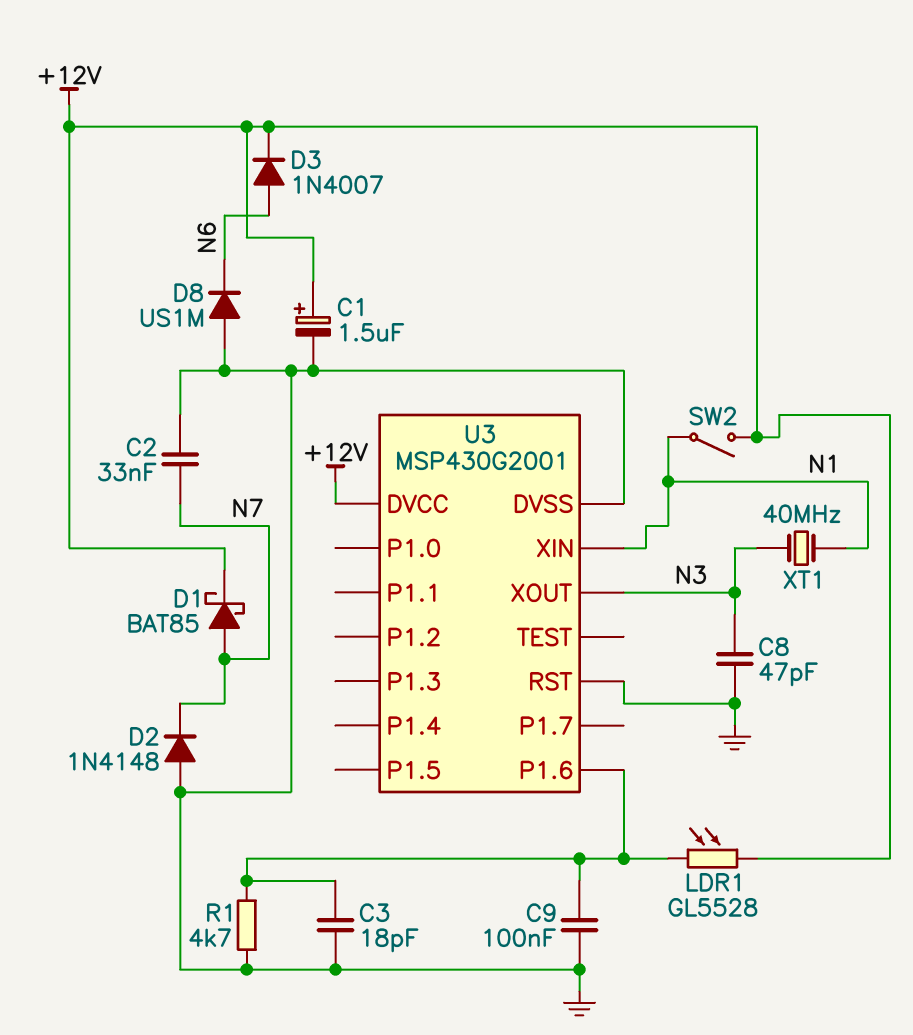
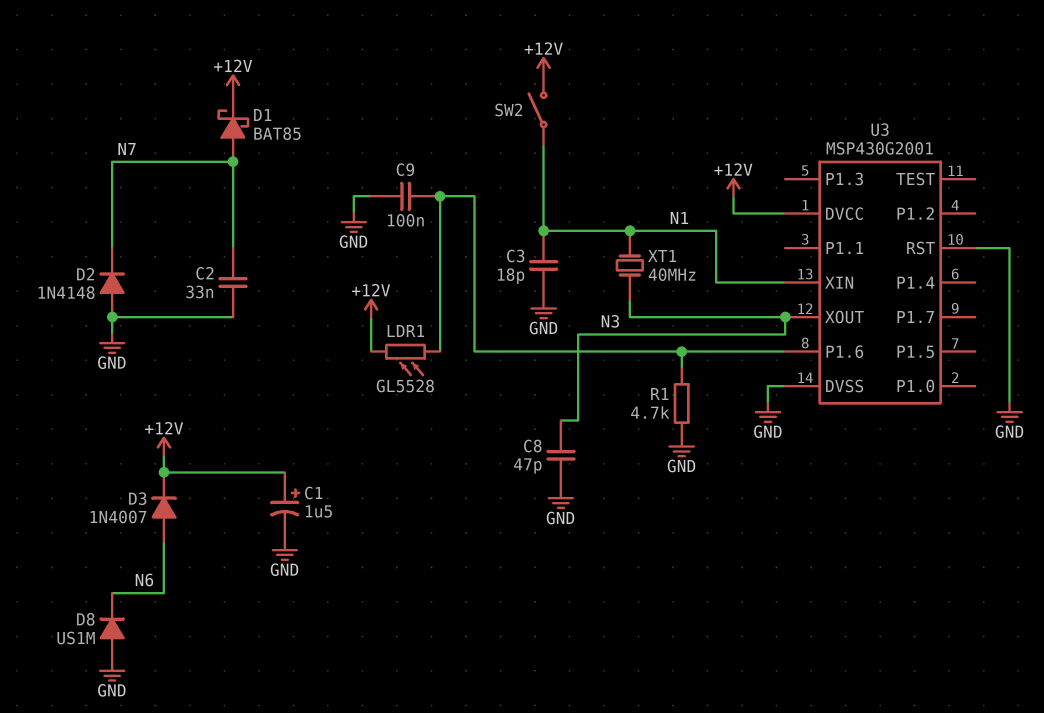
C3: 18pF (GND, U3/P1.6) -> 18pF (GND, N1)

